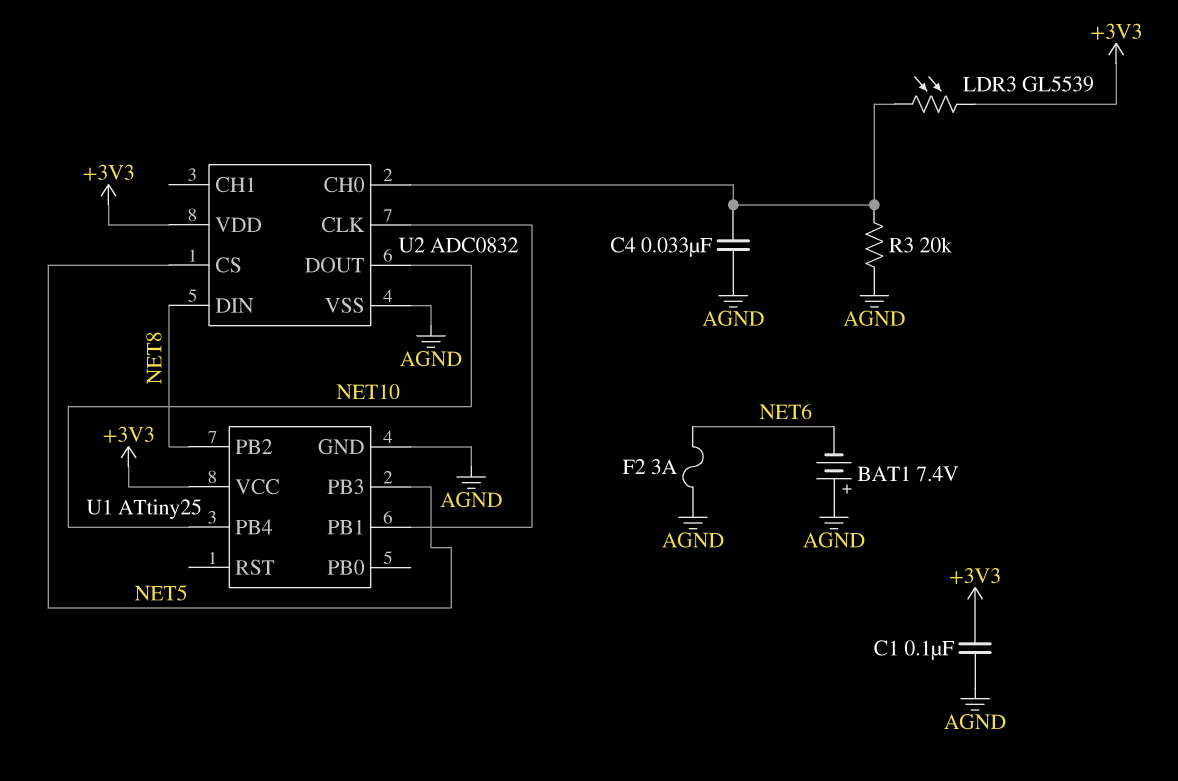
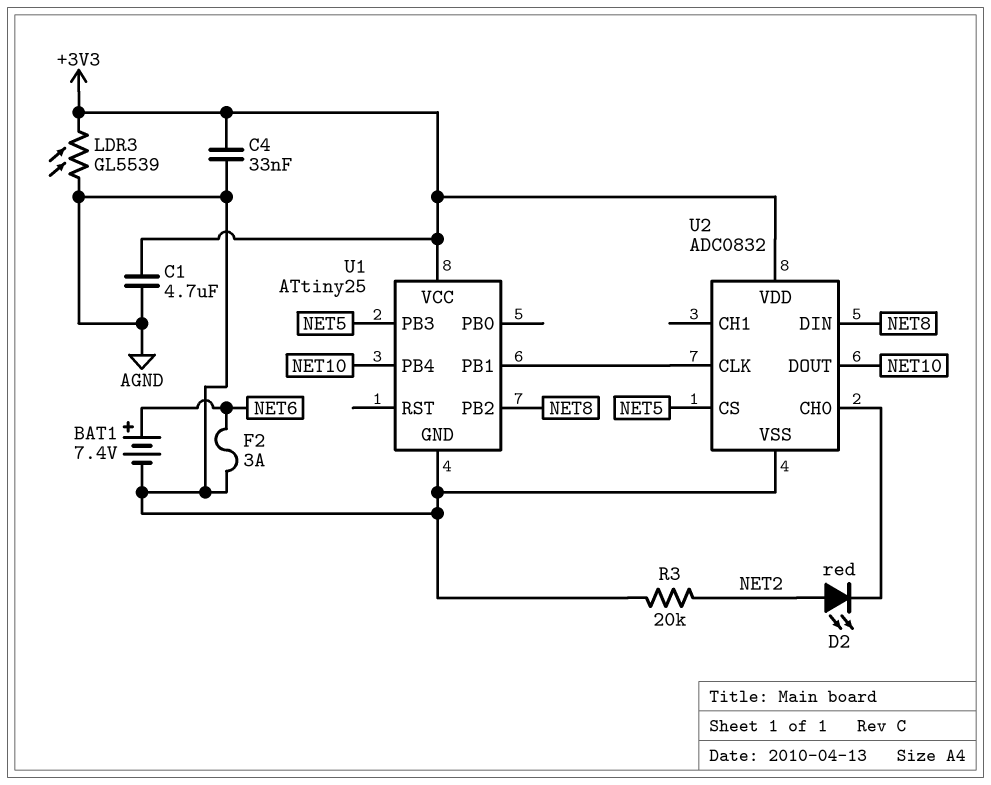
BAT1: 7.4V (plus AGND, minus NET6) -> 7.4V (plus NET6, minus AGND)
C1: 100nF (+3V3, AGND) -> 4.7uF (+3V3, AGND)
C4: 33nF (AGND, U2/CH0) -> 33nF (+3V3, AGND)
D2: none -> LED red (A NET2, K U2/CH0)
LDR3: GL5539 (+3V3, U2/CH0) -> GL5539 (+3V3, AGND)
R3: 20k (AGND, U2/CH0) -> 20k (AGND, NET2)

